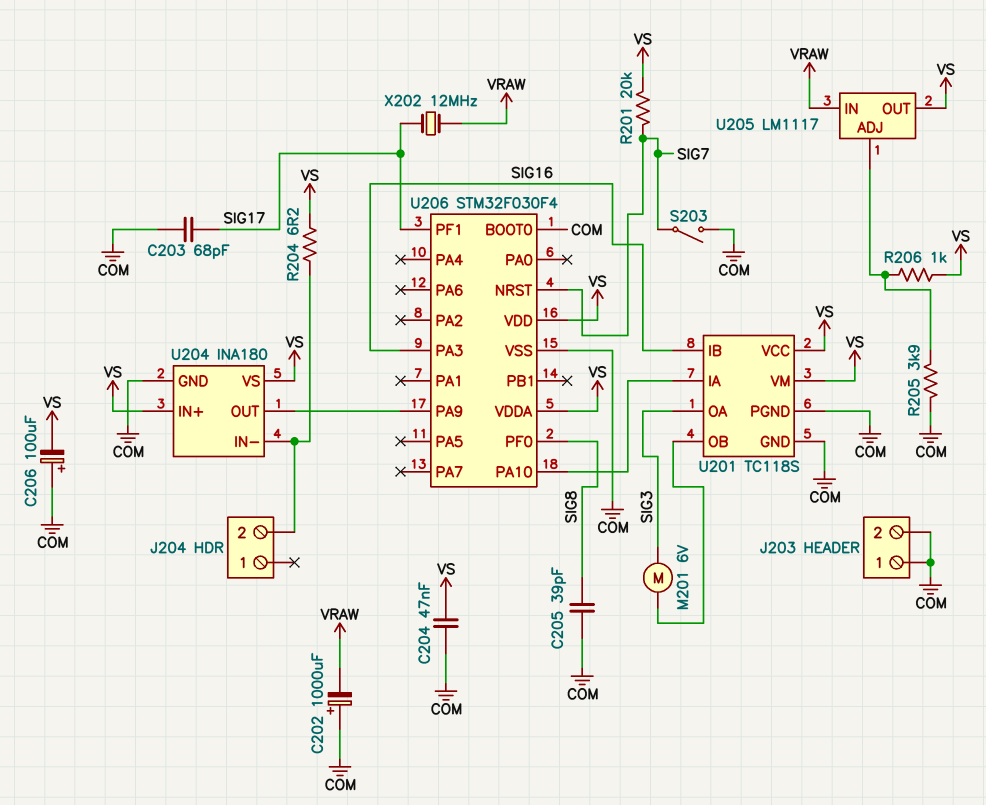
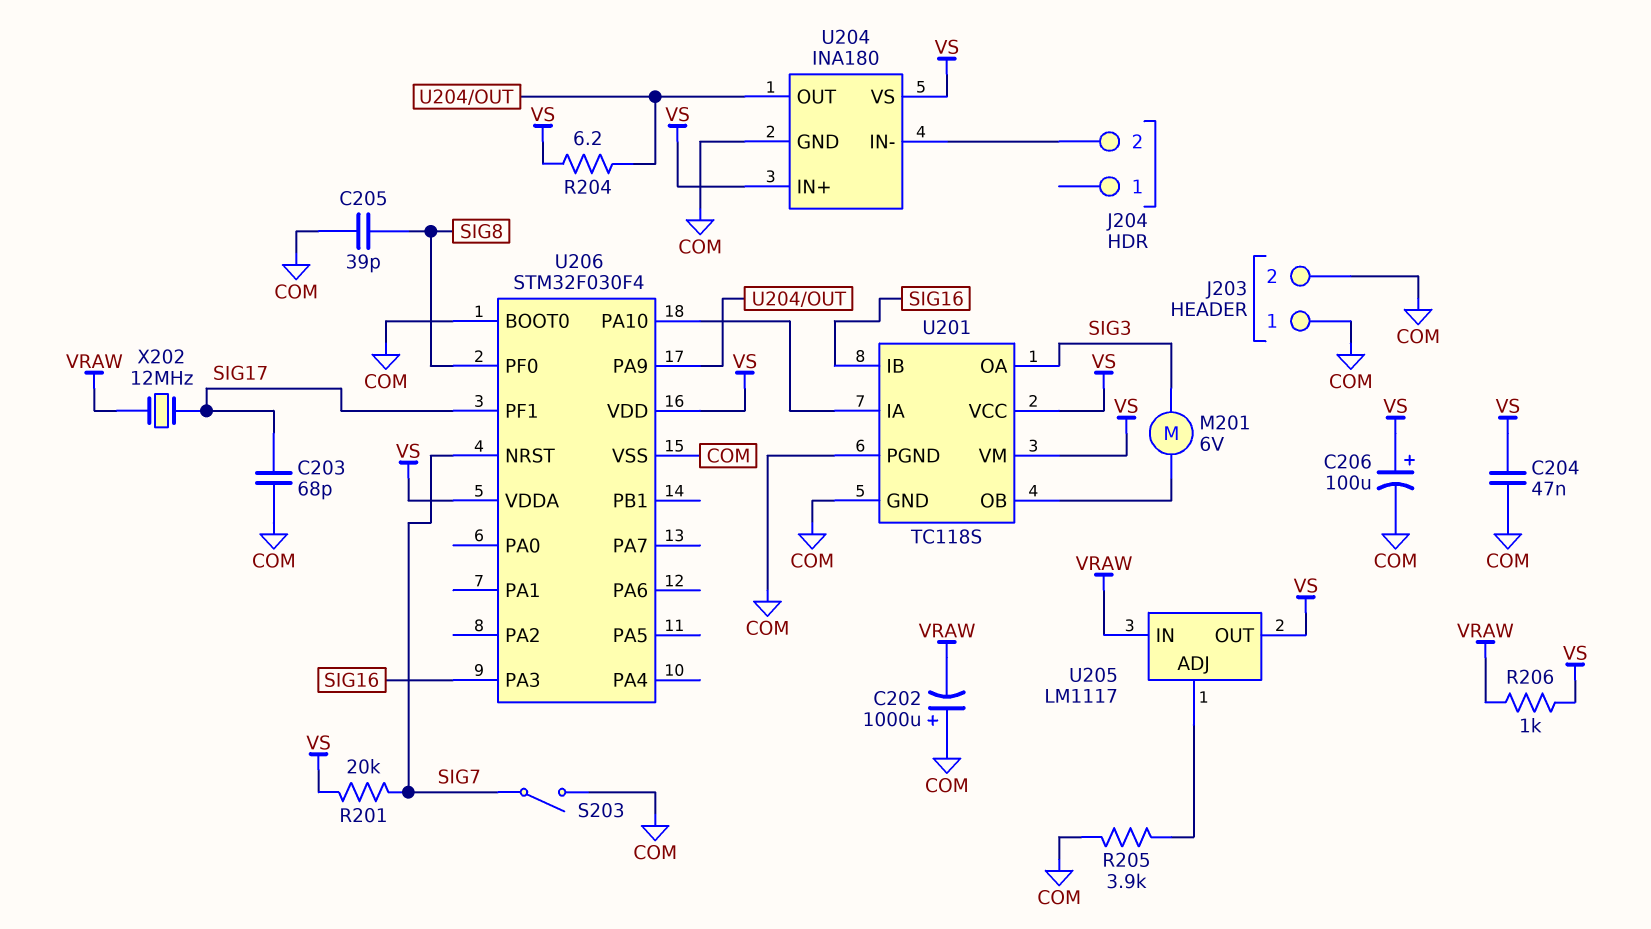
C206: 100uF (plus COM, minus VS) -> 100uF (plus VS, minus COM)
R204: 6.2 (J204/2, VS) -> 6.2 (U204/OUT, VS)
R206: 1k (U205/ADJ, VS) -> 1k (VRAW, VS)

